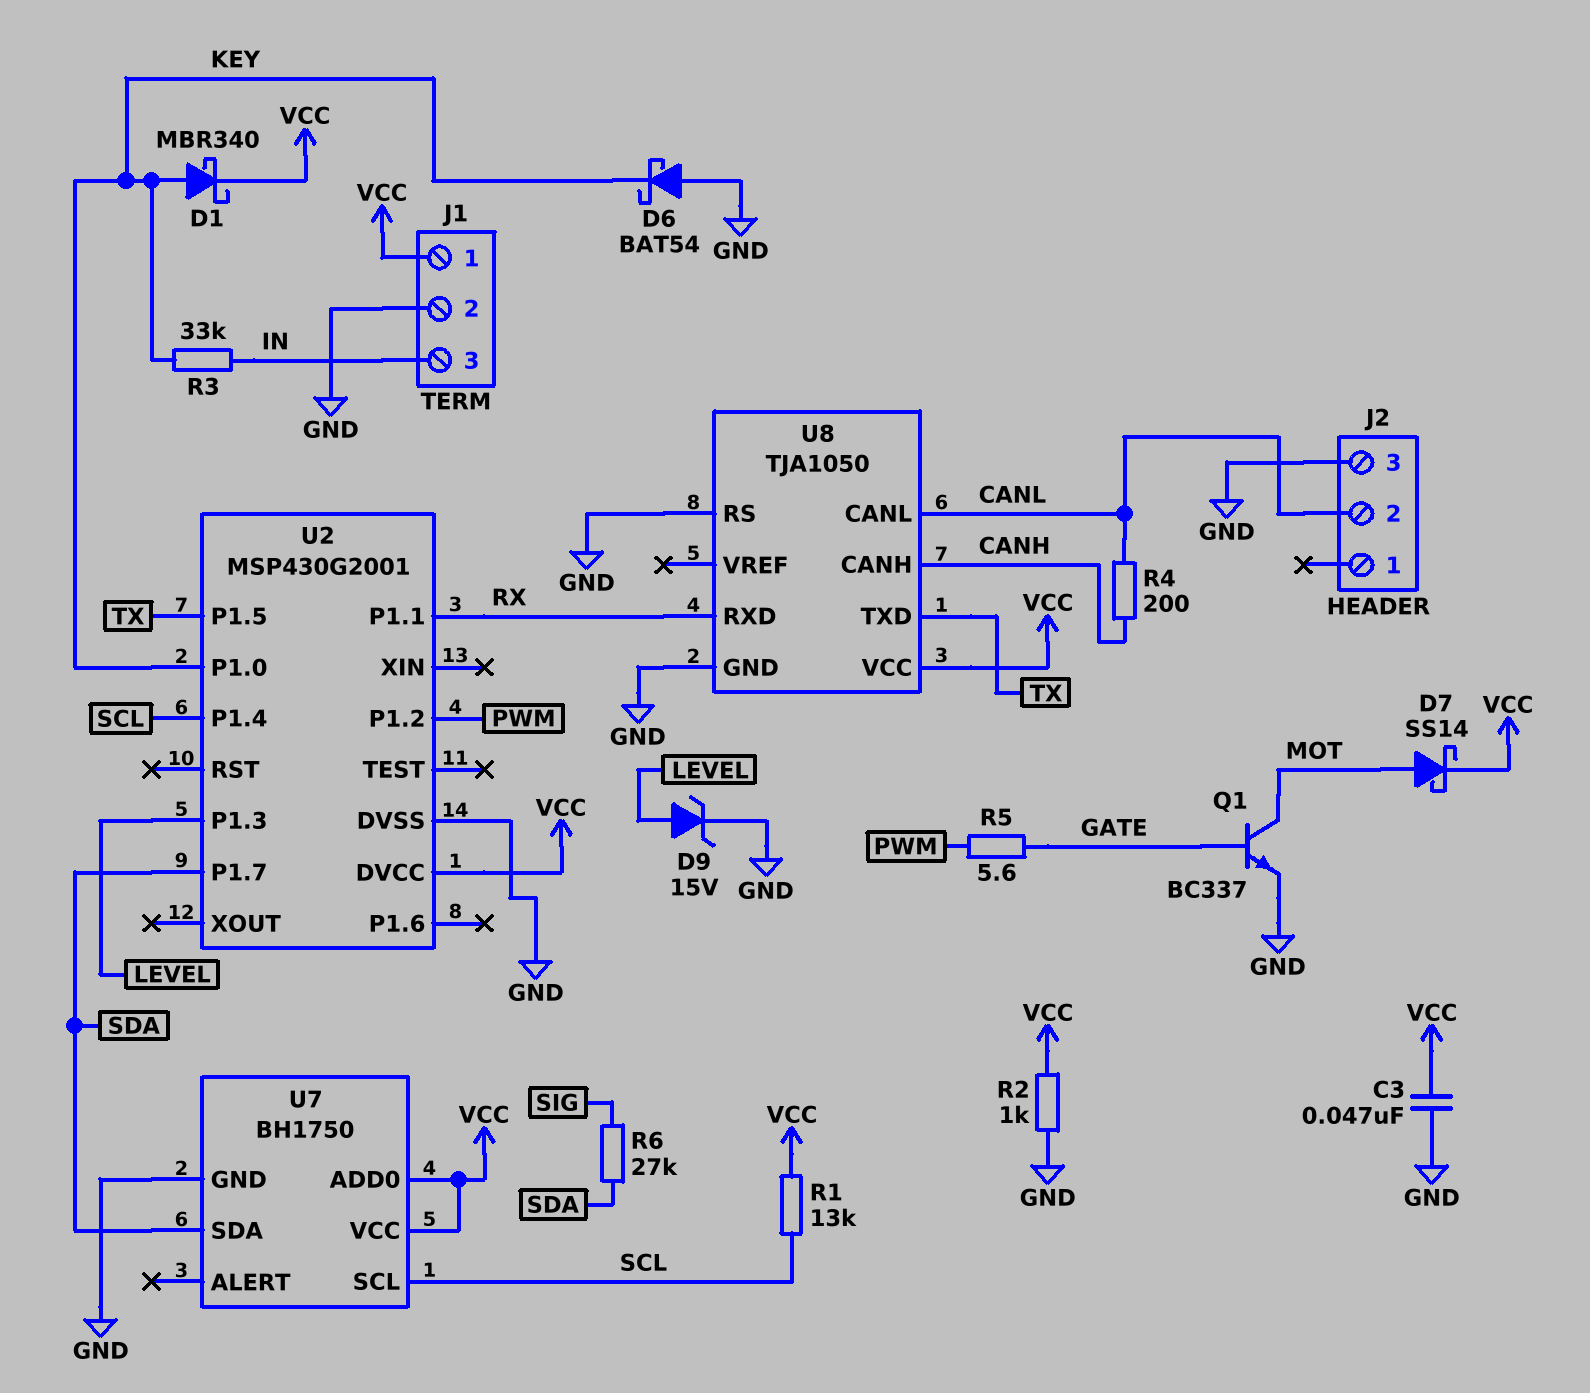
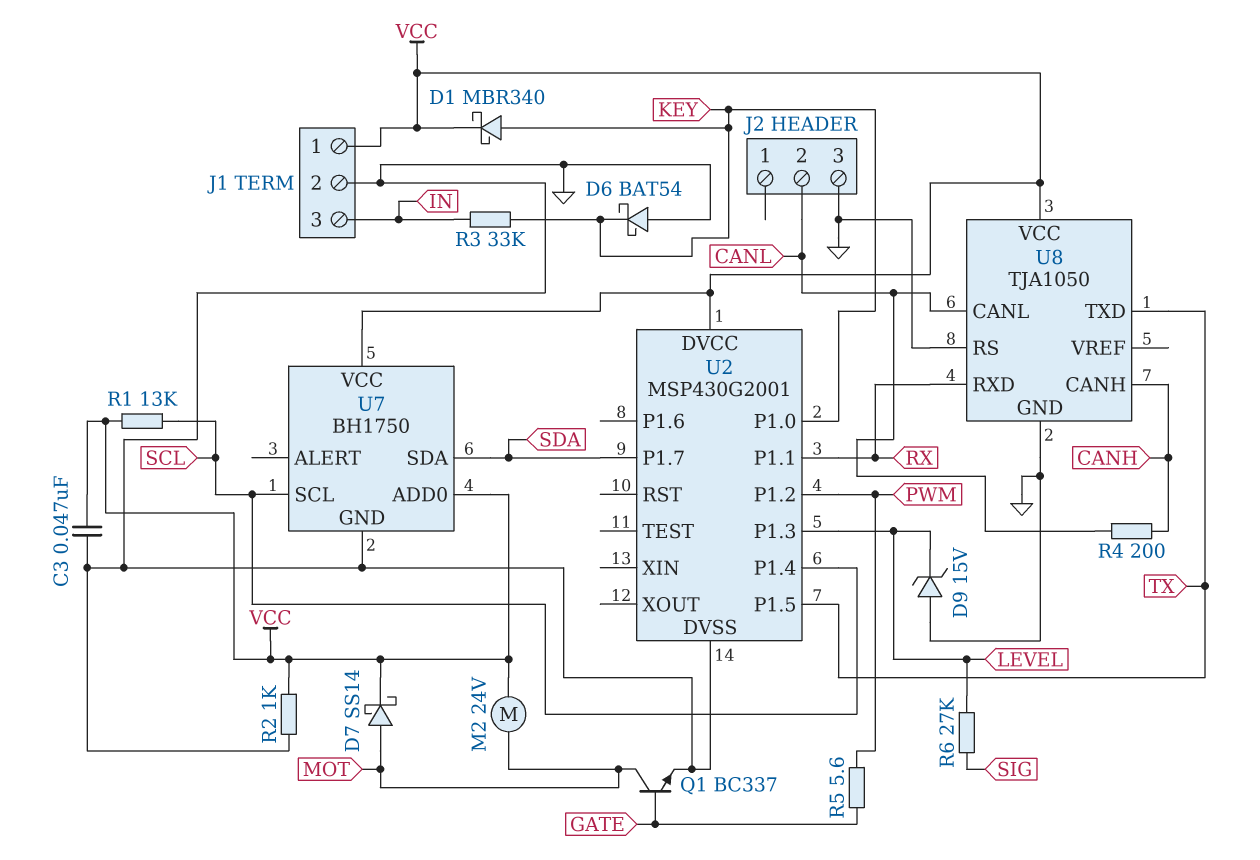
D9: zener 15V (A LEVEL, K GND) -> zener 15V (A GND, K LEVEL)
M2: none -> motor 24V (MOT, VCC)
R6: 27k (SDA, SIG) -> 27k (LEVEL, SIG)

